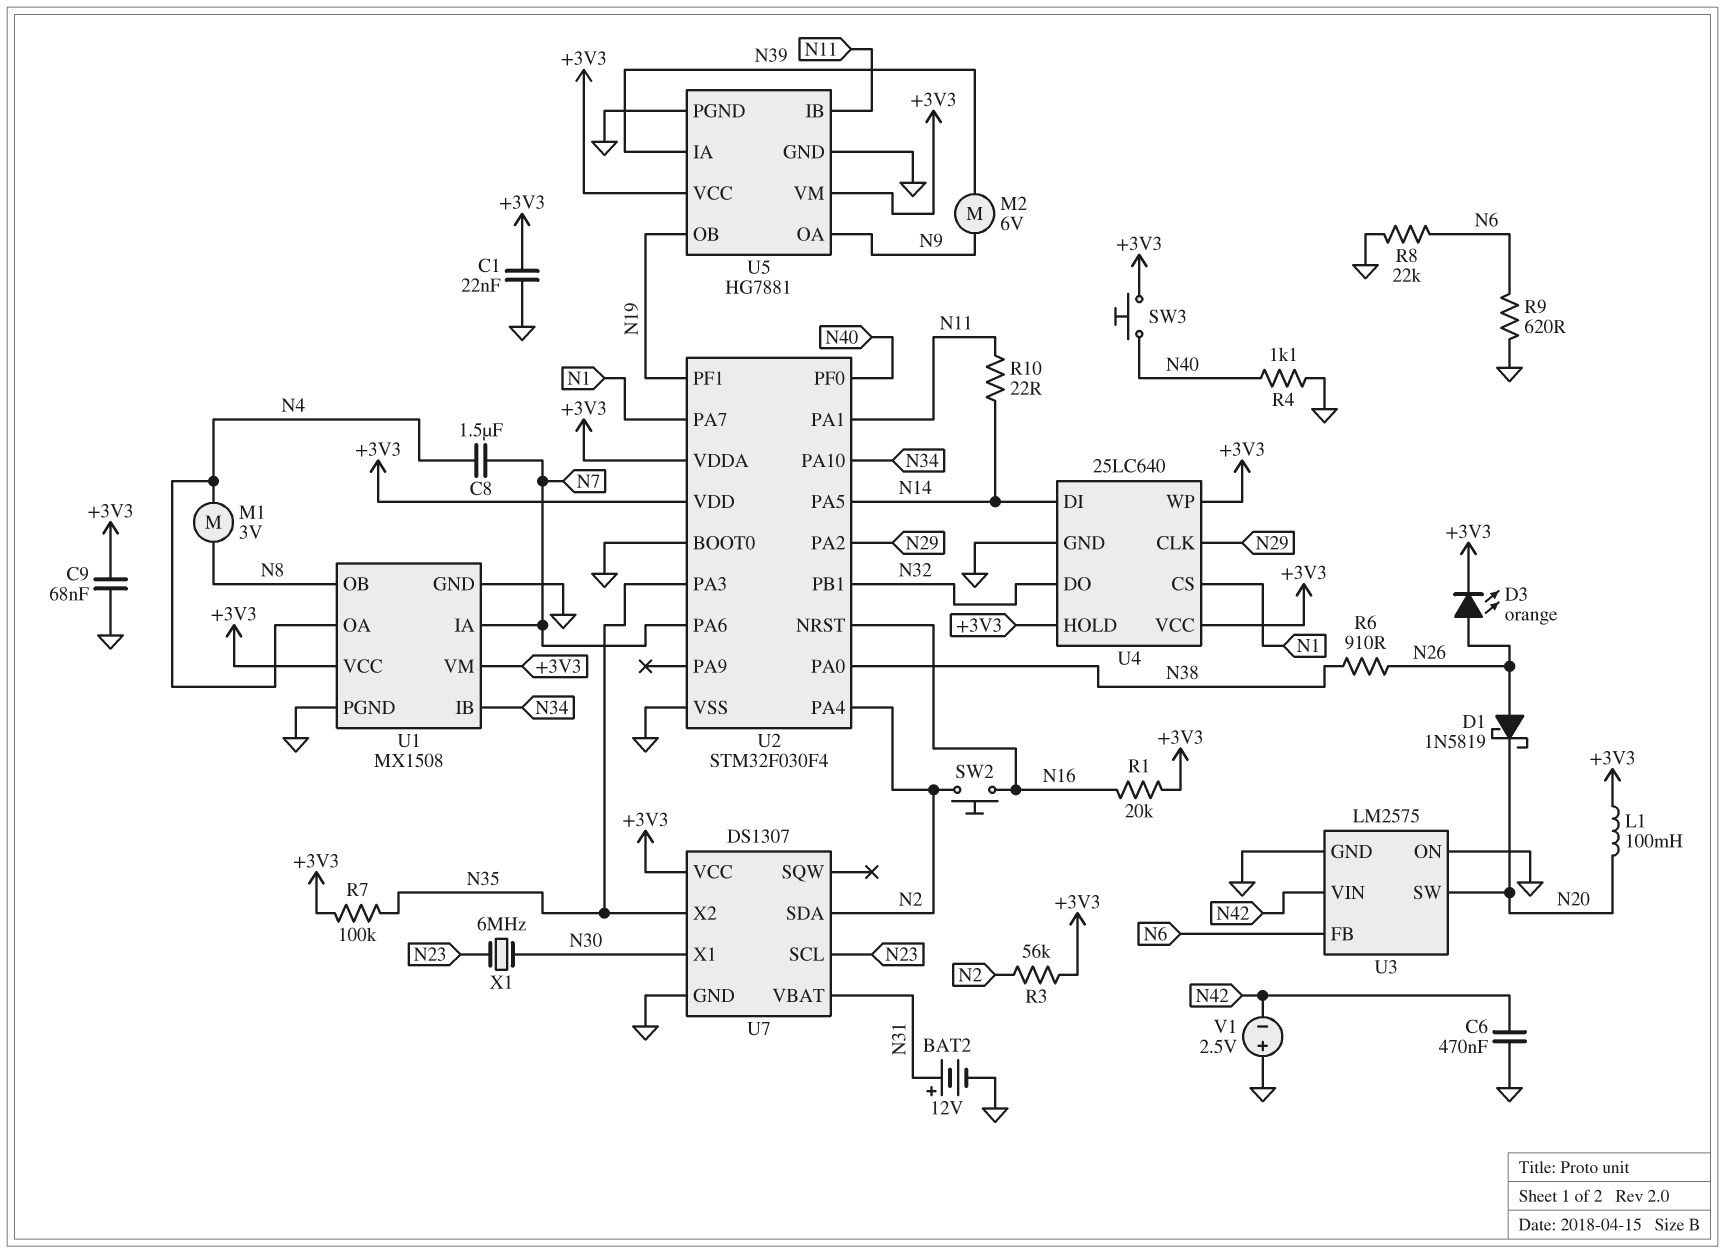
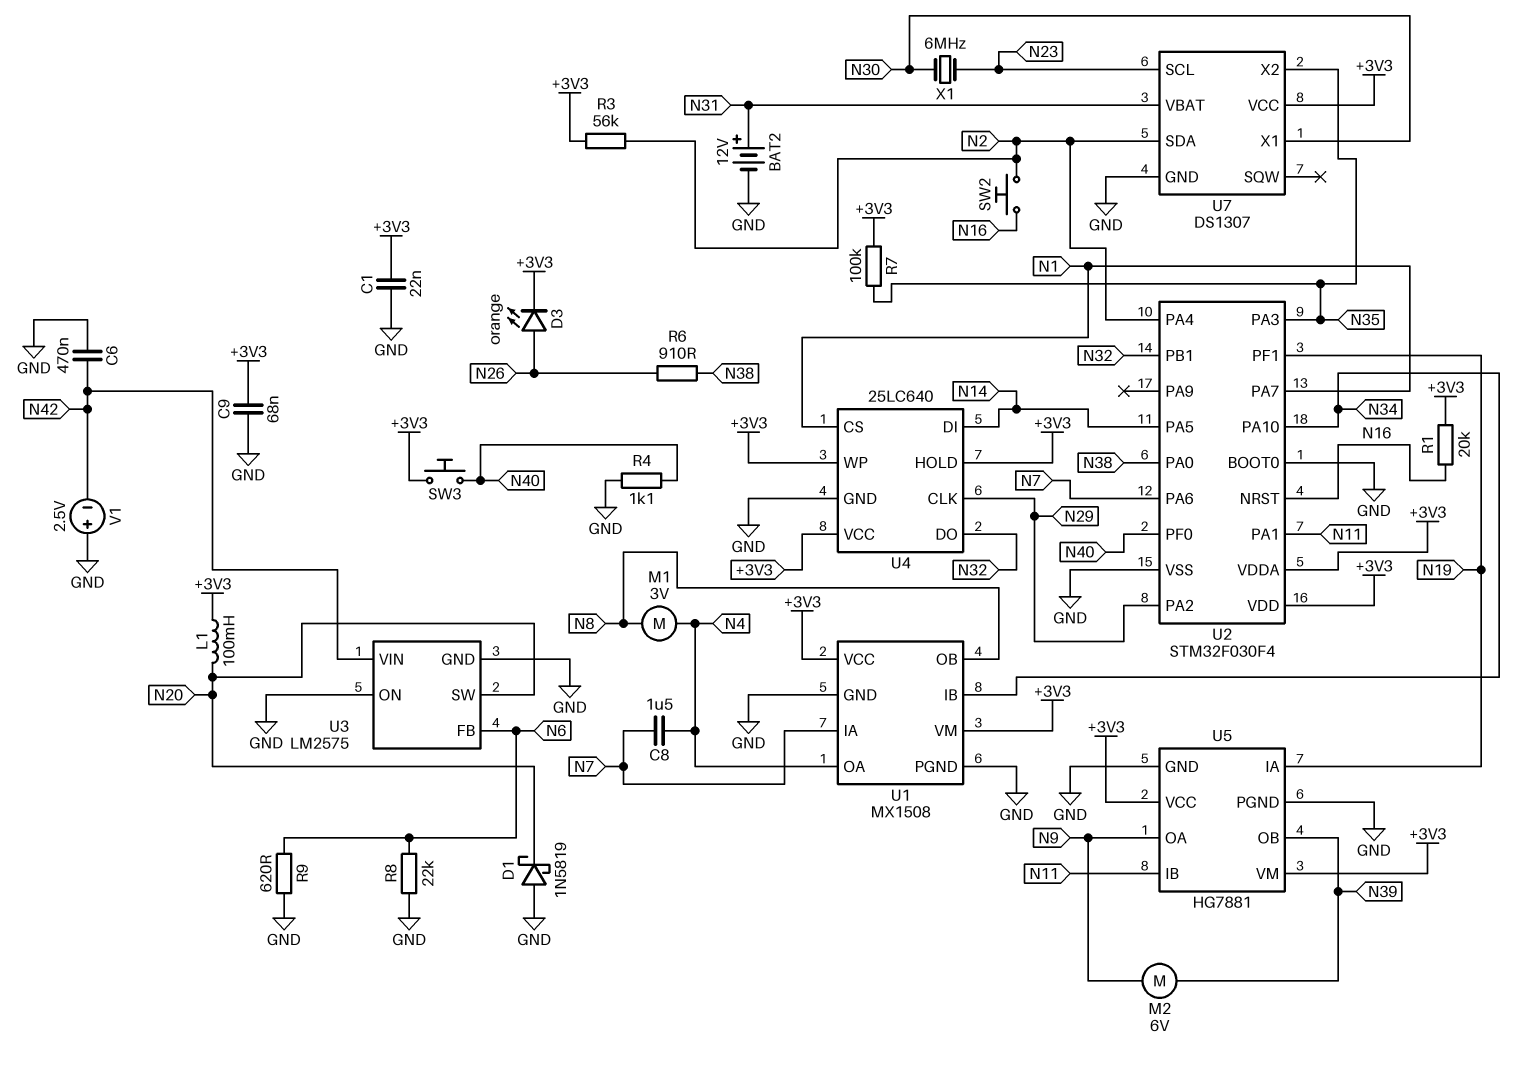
D1: schottky 1N5819 (A N26, K N20) -> schottky 1N5819 (A GND, K N20)
R10: 22 (N11, N14) -> none
U5 pin IA: N39 -> N19
U5 pin OB: N19 -> N39

